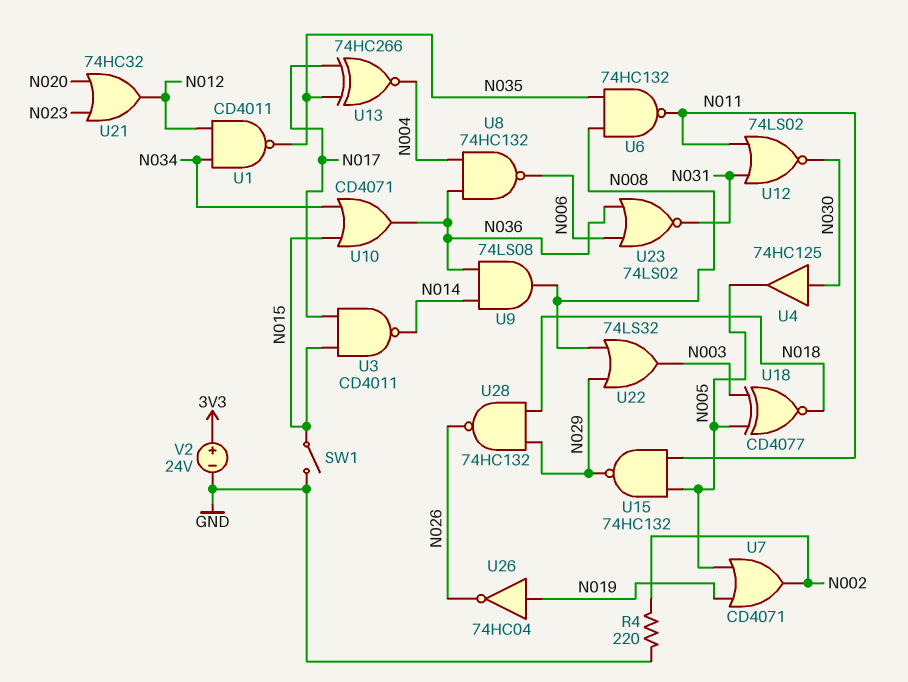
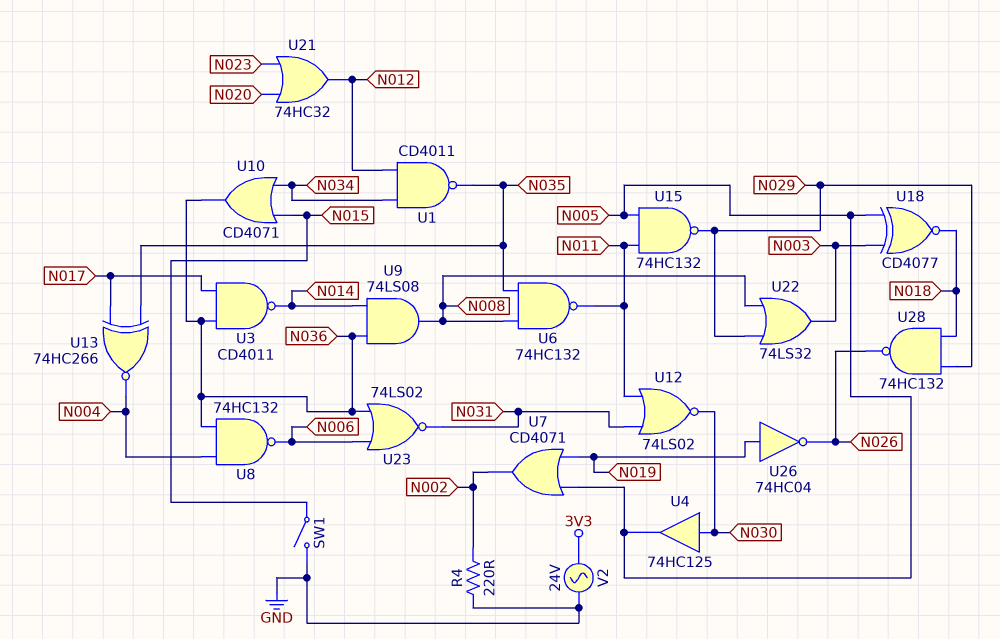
U3: NAND CD4011 (in N015, in N017, out N014) -> NAND CD4011 (in N017, in N036, out N014)
V2: 24V (plus 3V3, minus GND) -> AC 24V (3V3, GND)

